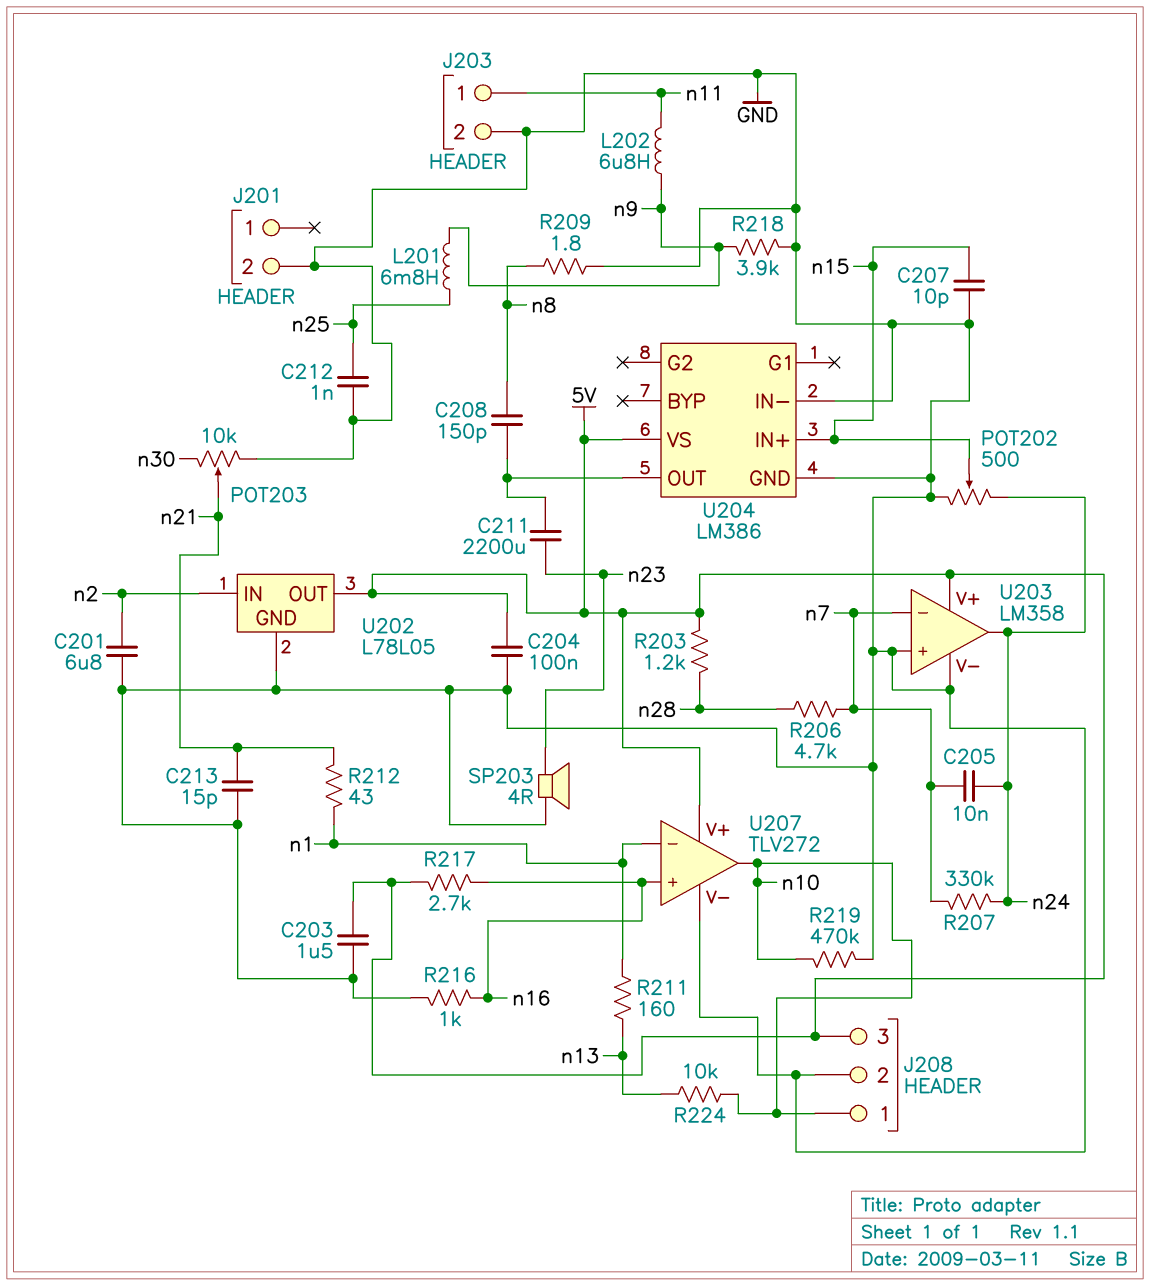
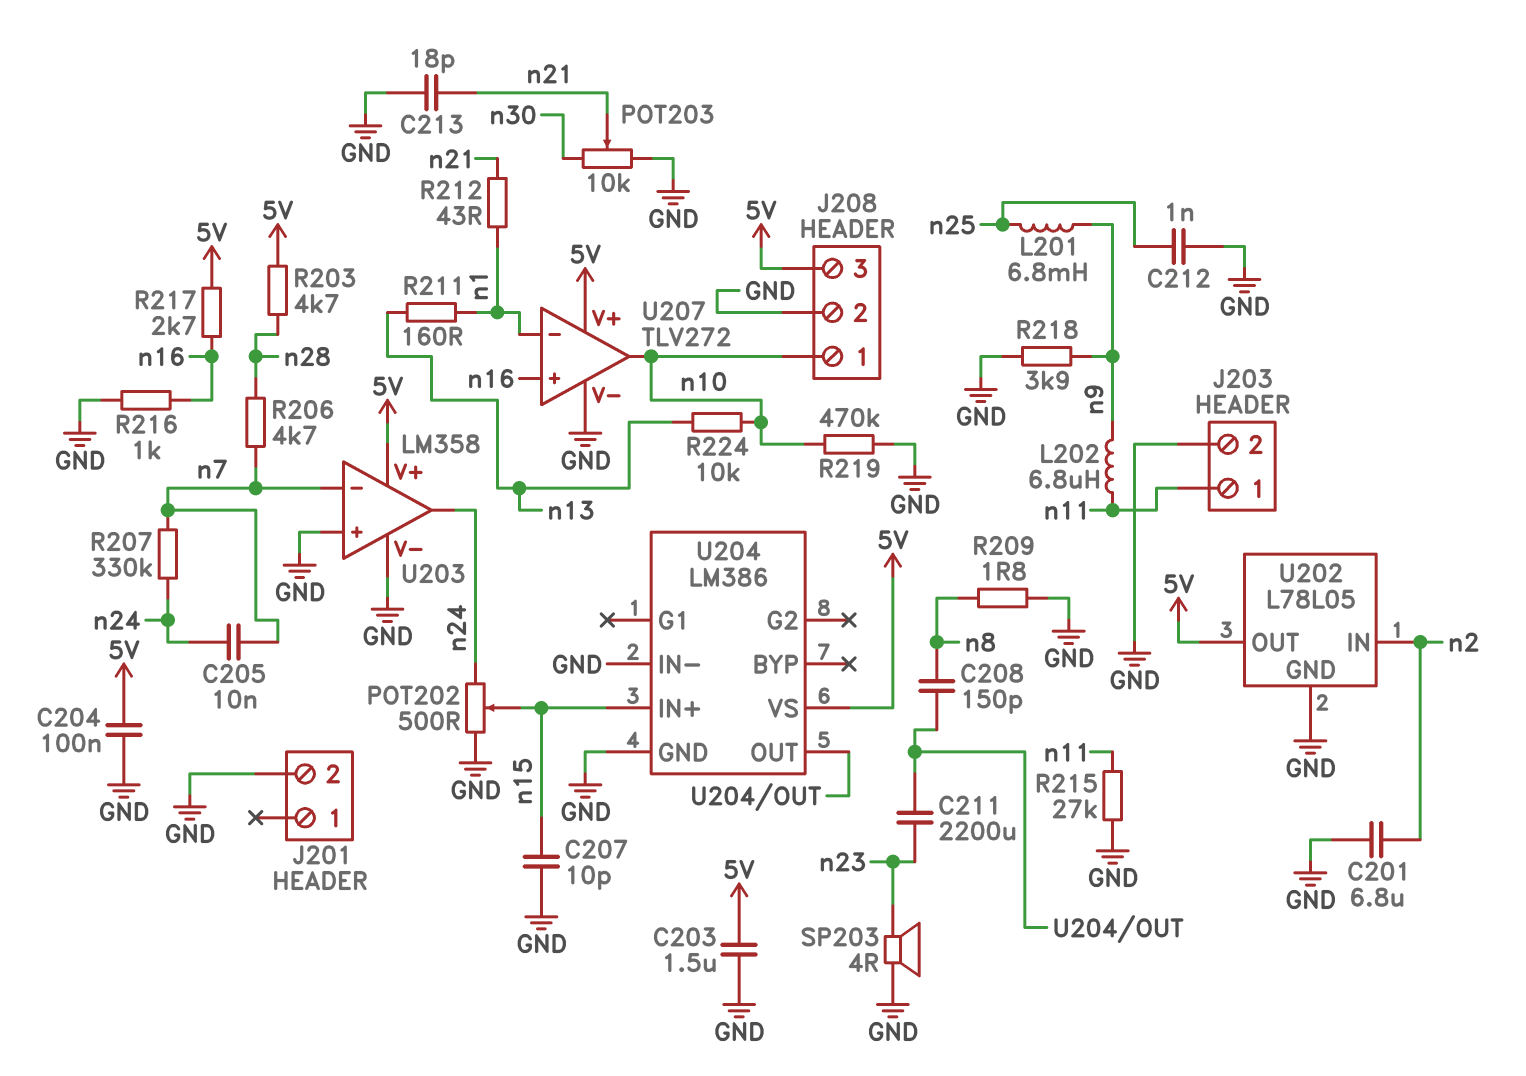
C213: 15pF (GND, n21) -> 18pF (GND, n21)
R203: 1.2k (5V, n28) -> 4.7k (5V, n28)
R215: none -> 27k (GND, n11)

